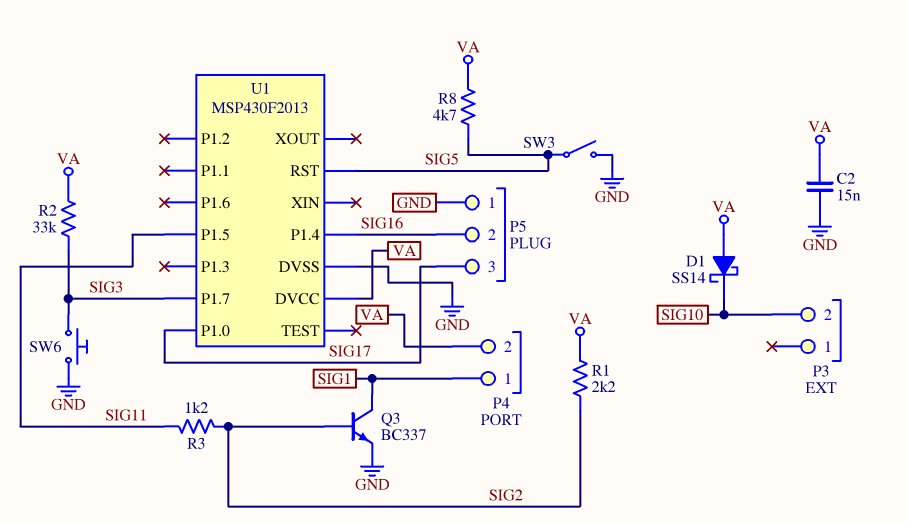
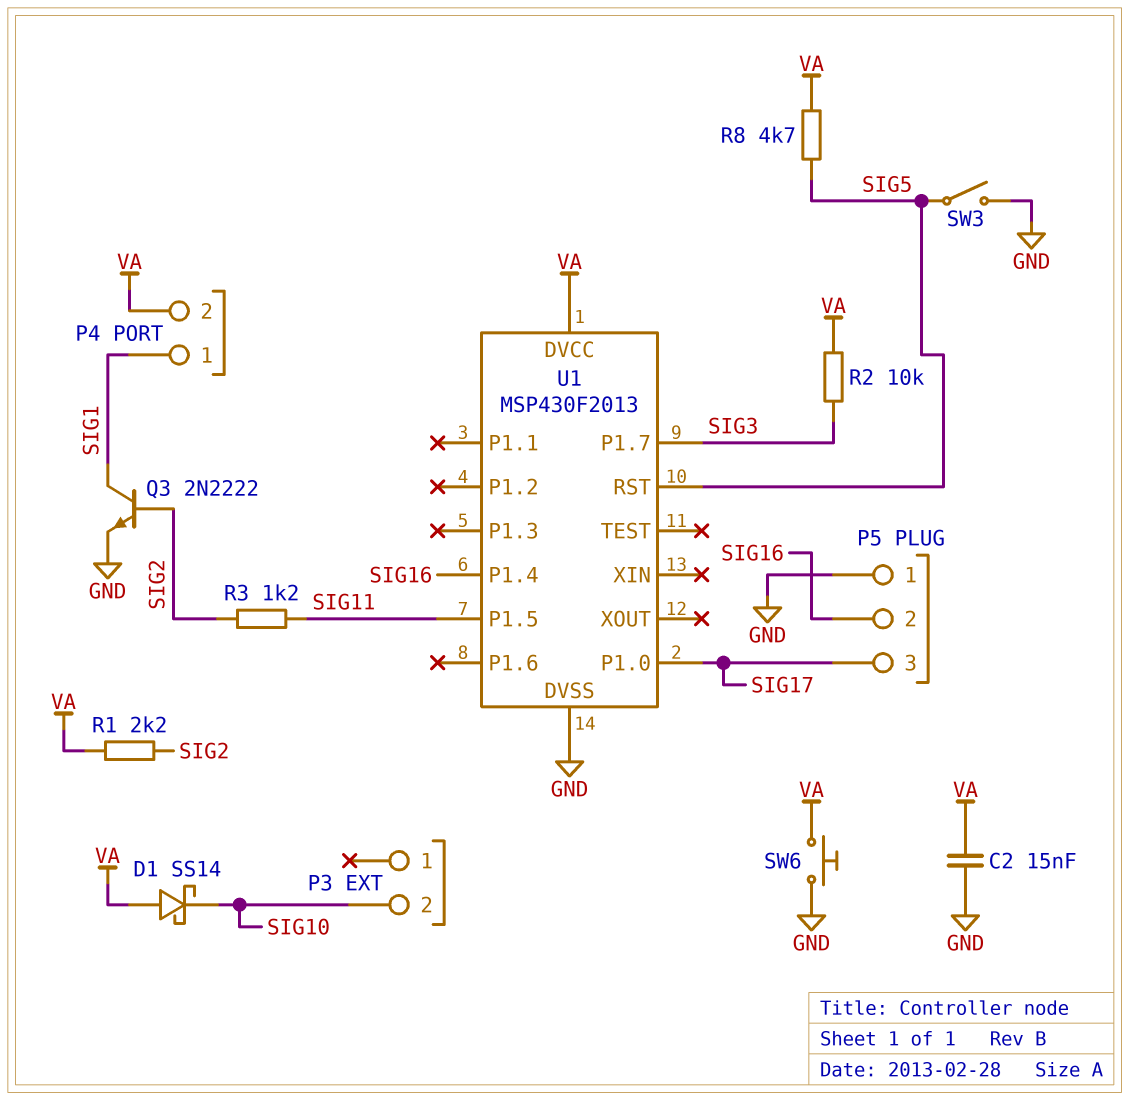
Q3: NPN BC337 (B SIG2, C SIG1, E GND) -> NPN 2N2222 (B SIG2, C SIG1, E GND)
R2: 33k (SIG3, VA) -> 10k (SIG3, VA)
SW6: button (GND, SIG3) -> button (GND, VA)

